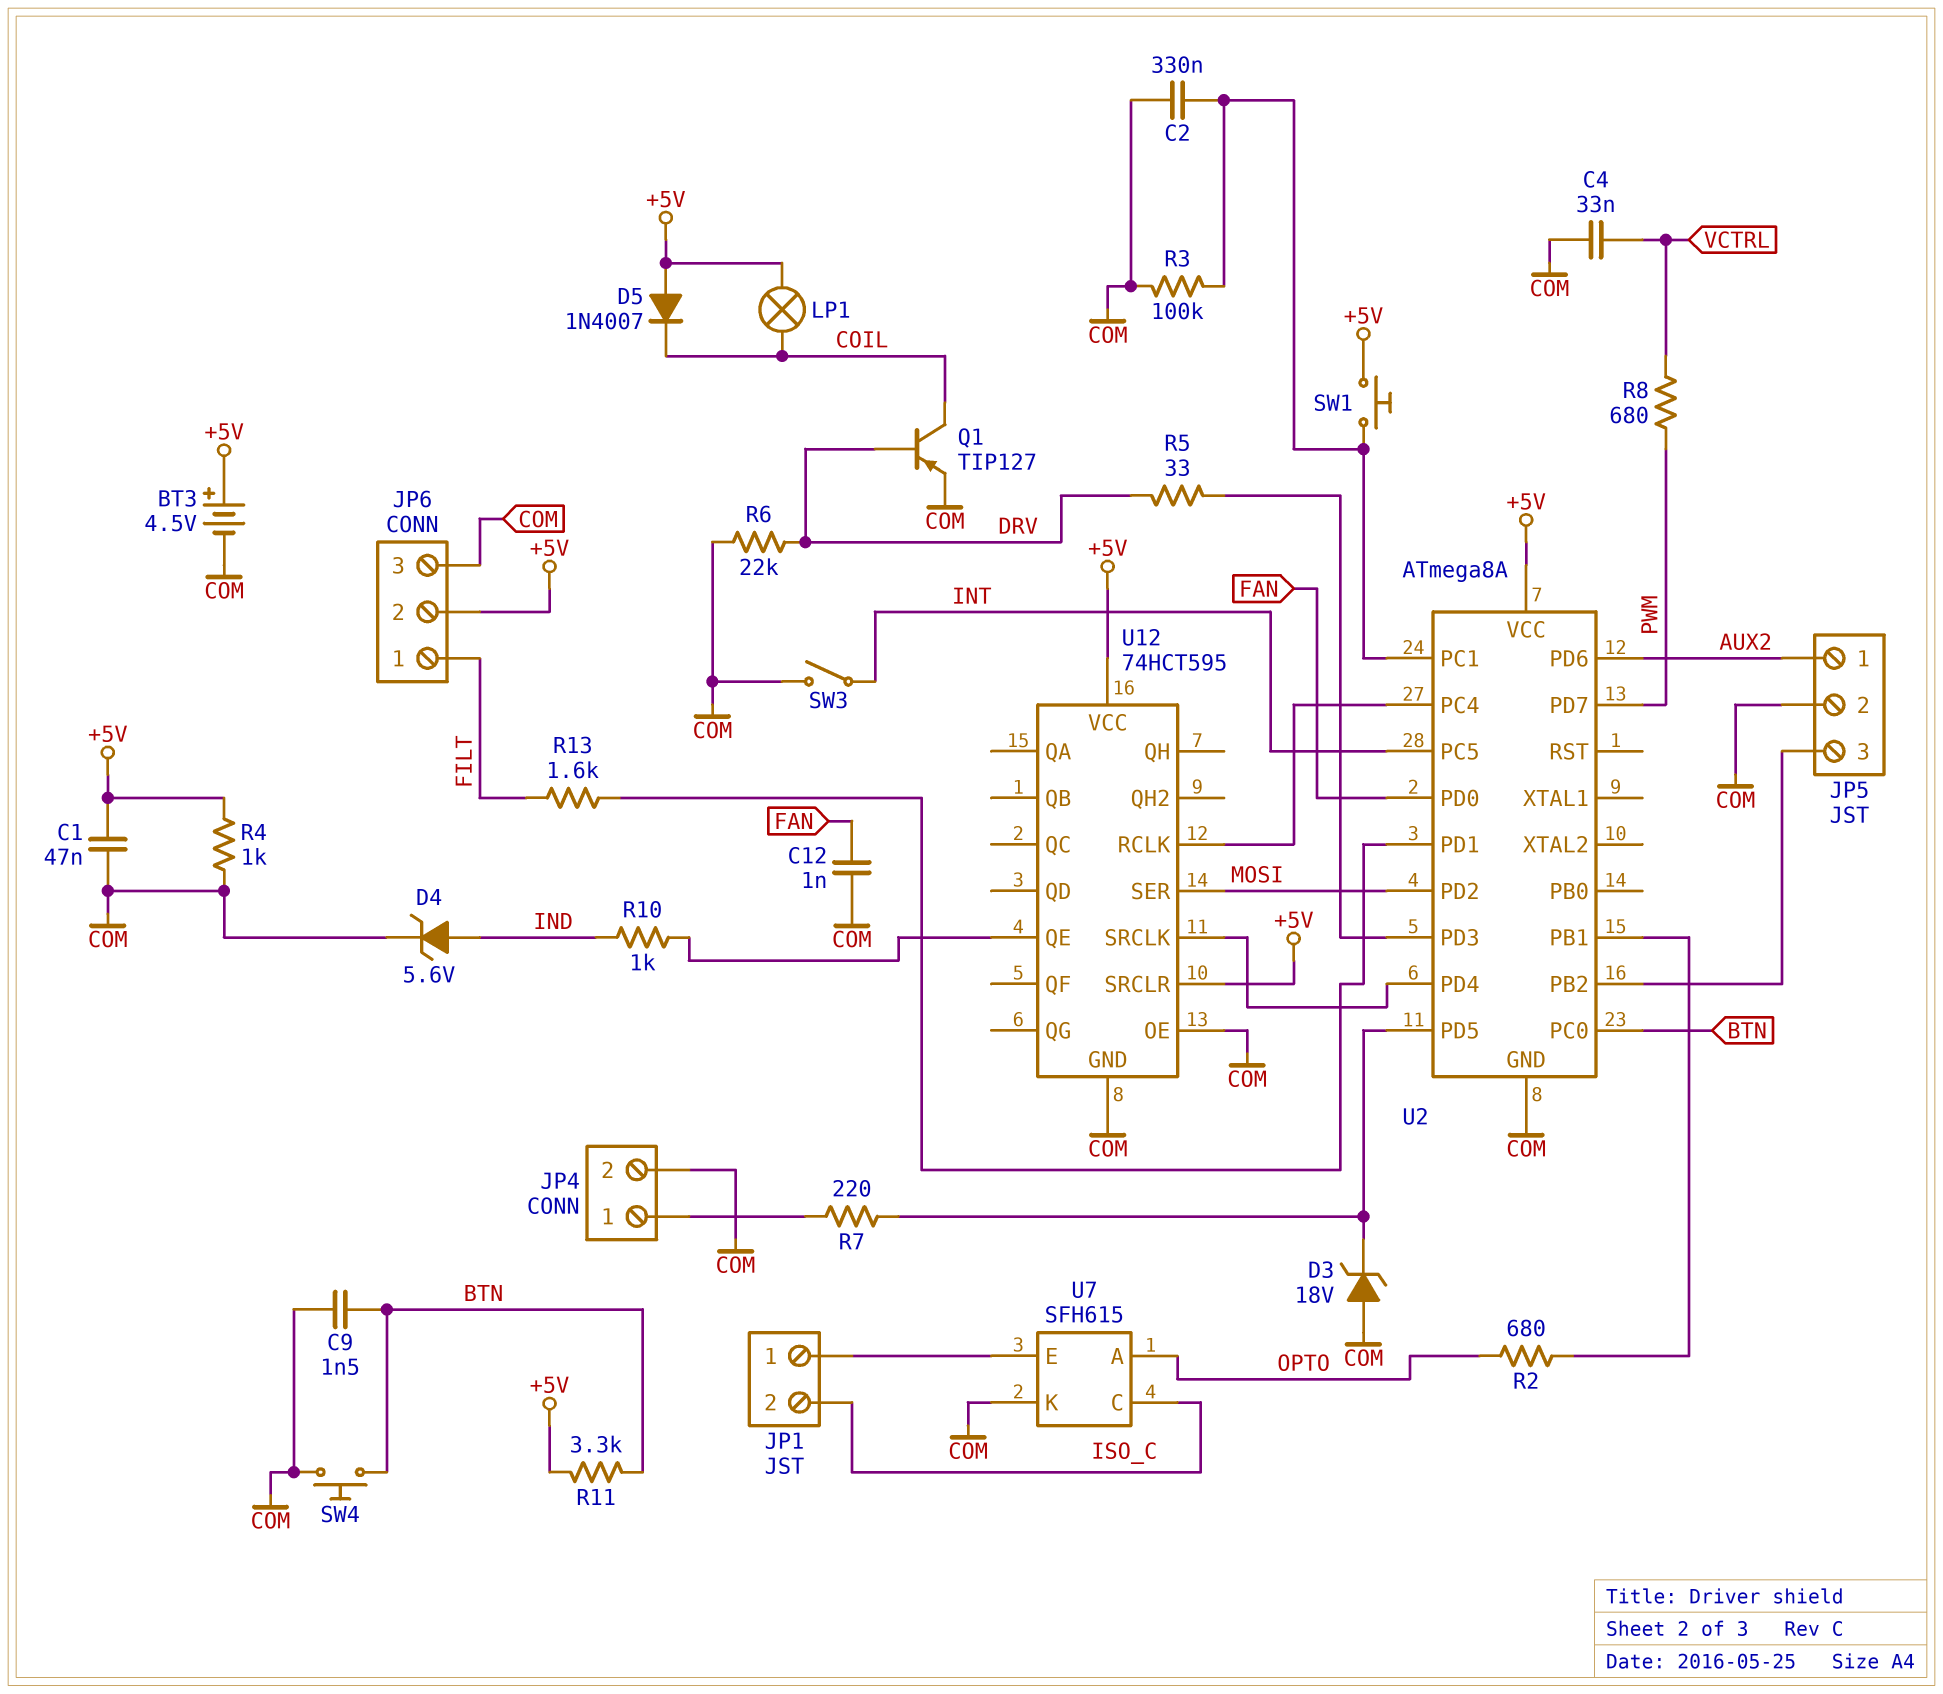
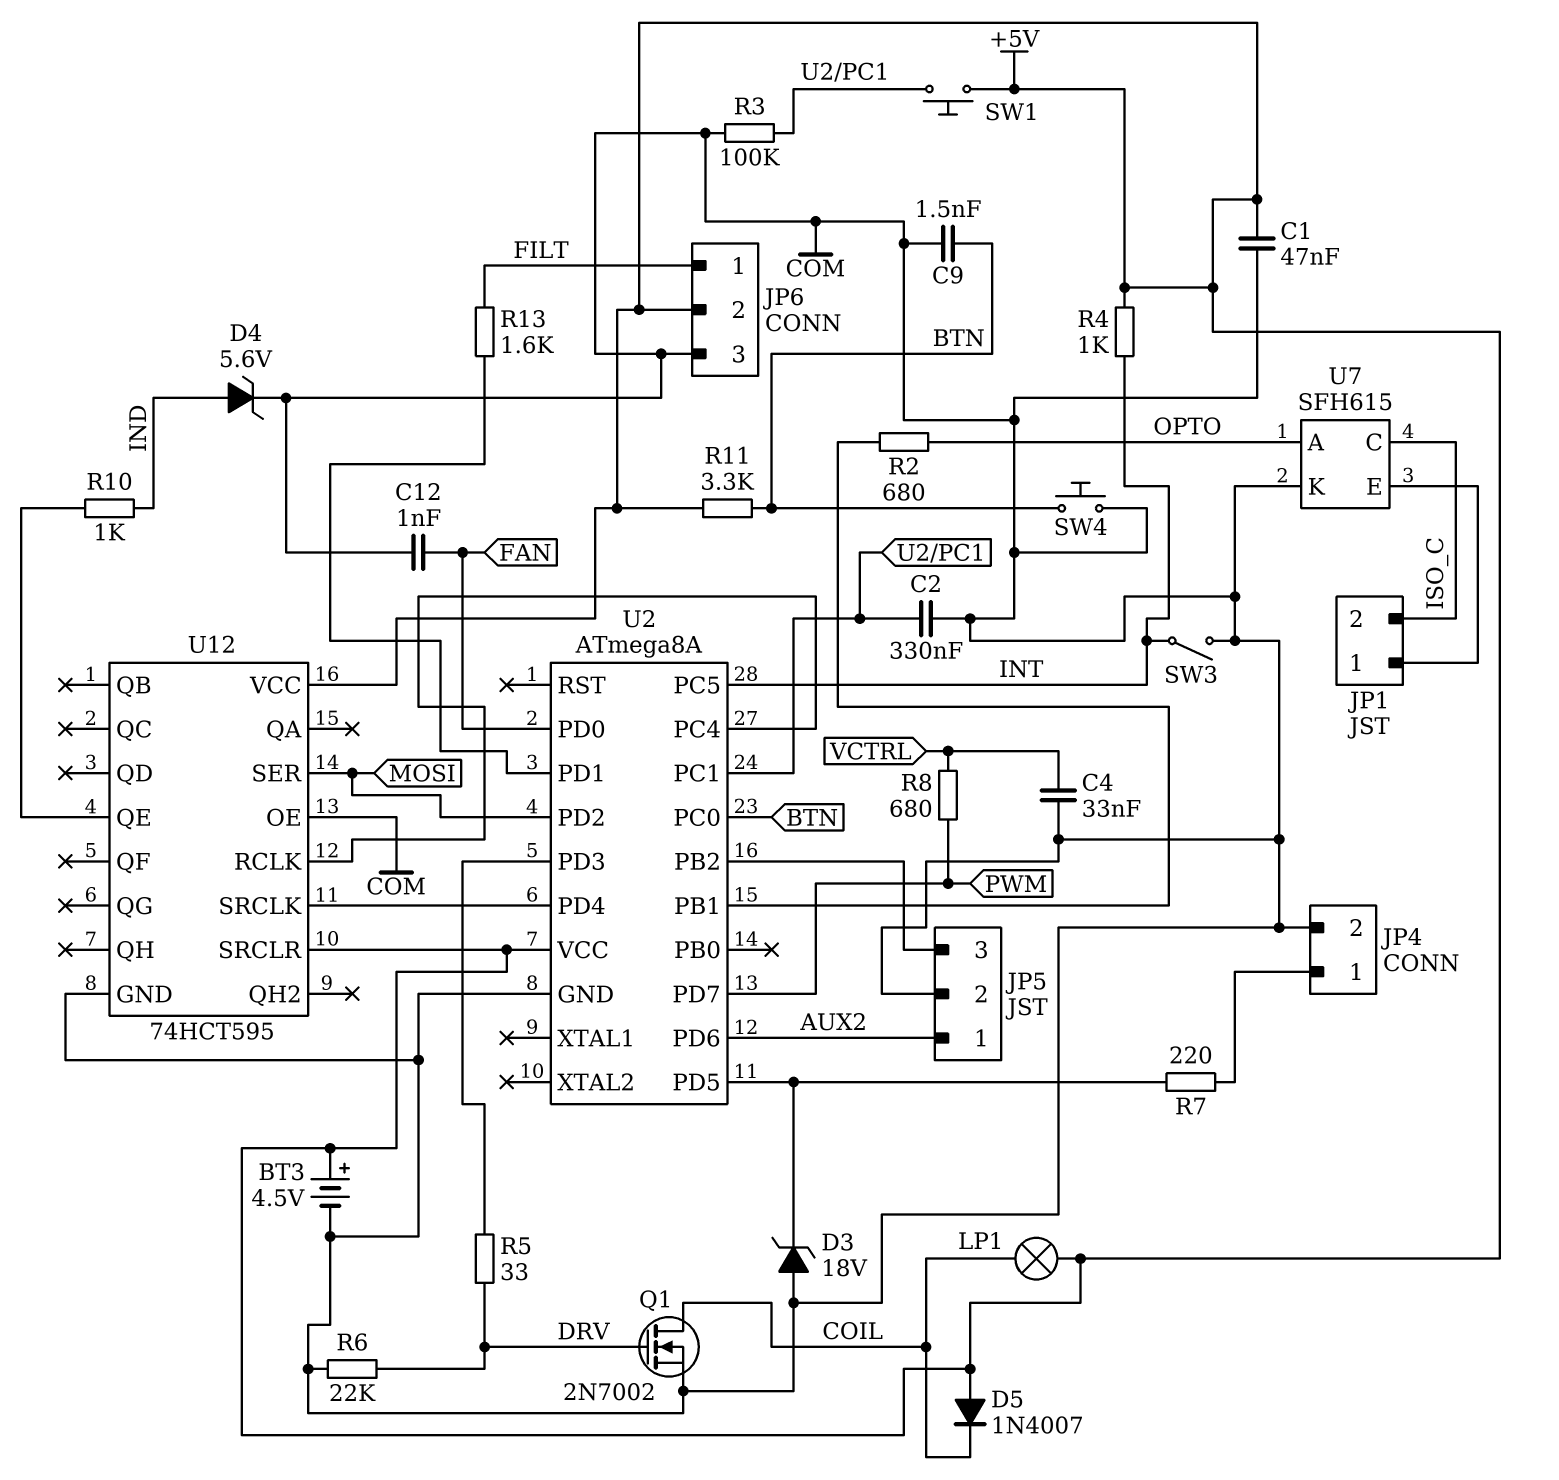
Q1: PNP TIP127 (B DRV, C COIL, E COM) -> NMOS 2N7002 (G DRV, D COIL, S COM)
R4: 1k (+5V, COM) -> 1k (+5V, INT)

